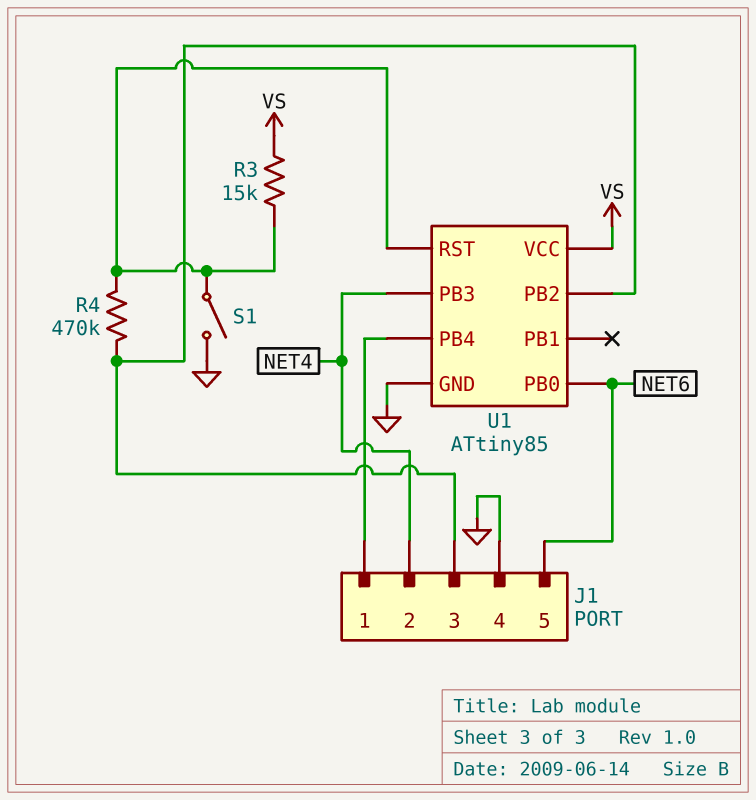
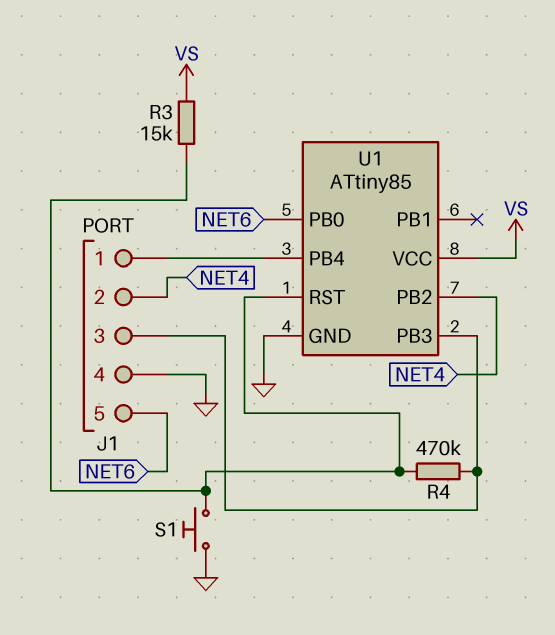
S1: switch (GND, U1/RST) -> button (GND, U1/RST)
U1 pin PB2: J1/3 -> NET4
U1 pin PB3: NET4 -> J1/3

